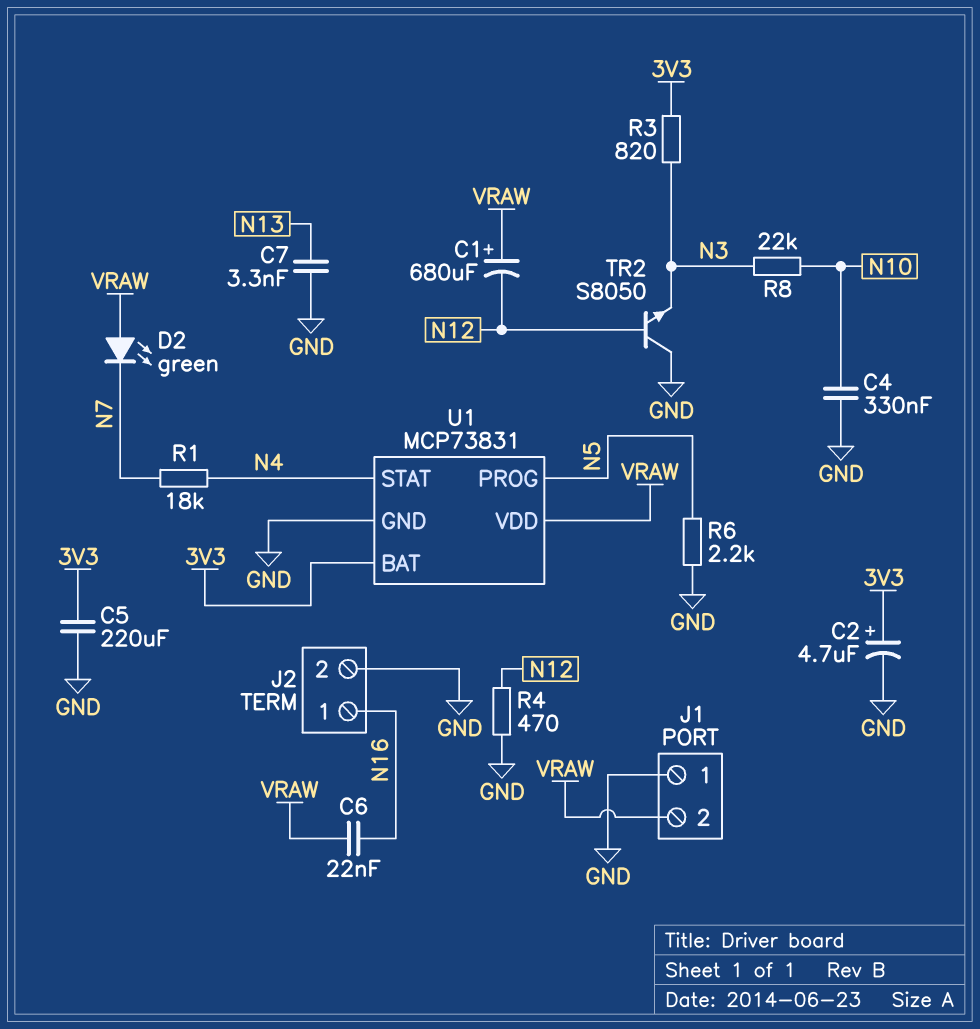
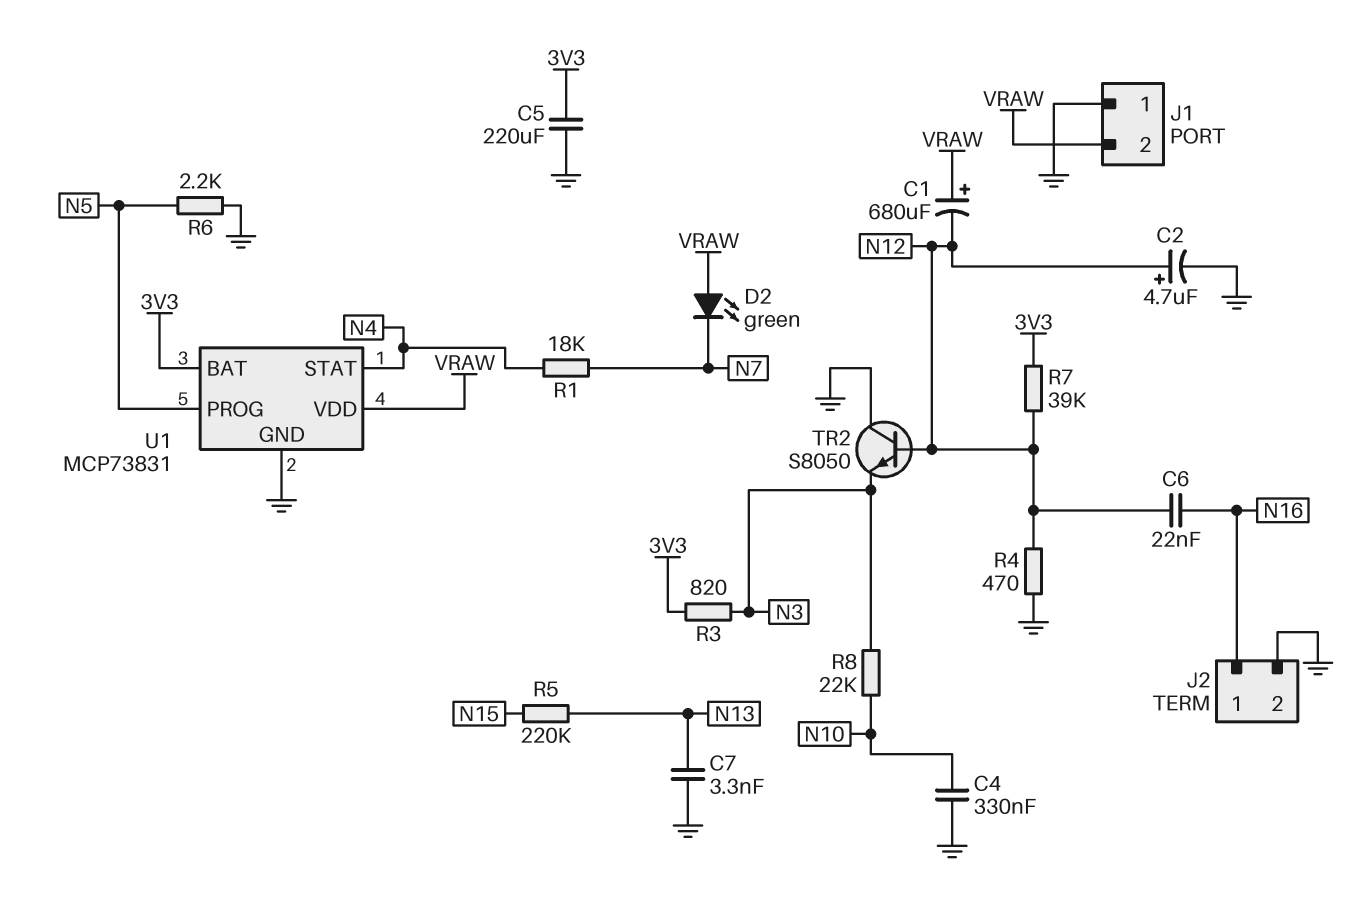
C2: 4.7uF (plus 3V3, minus GND) -> 4.7uF (plus N12, minus GND)
C6: 22nF (N16, VRAW) -> 22nF (N12, N16)
R5: none -> 220k (N13, N15)
R7: none -> 39k (3V3, N12)

